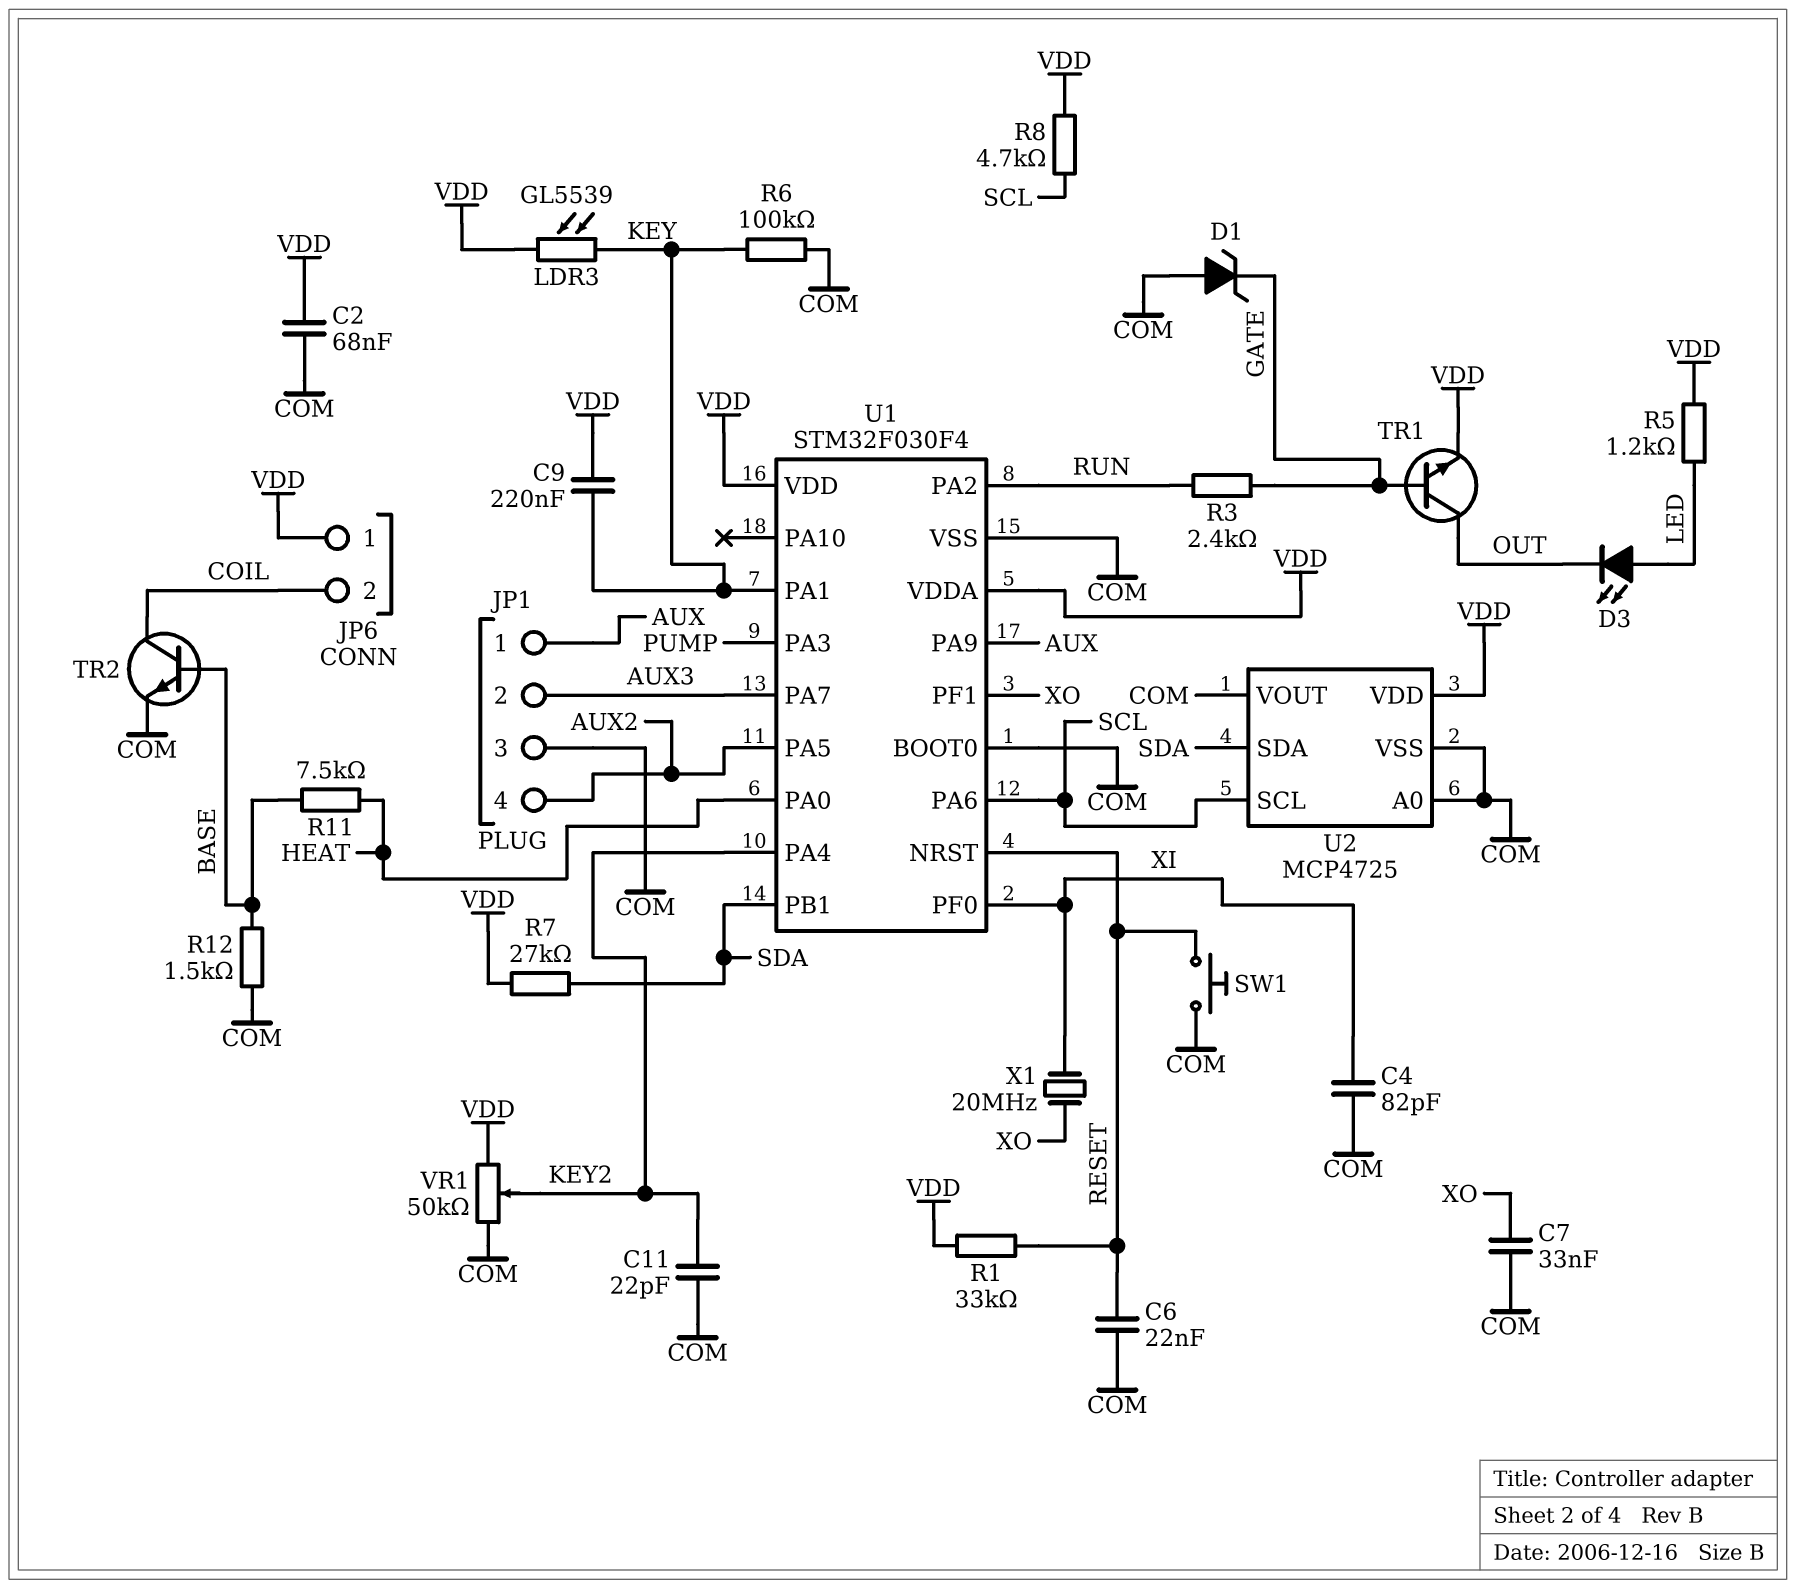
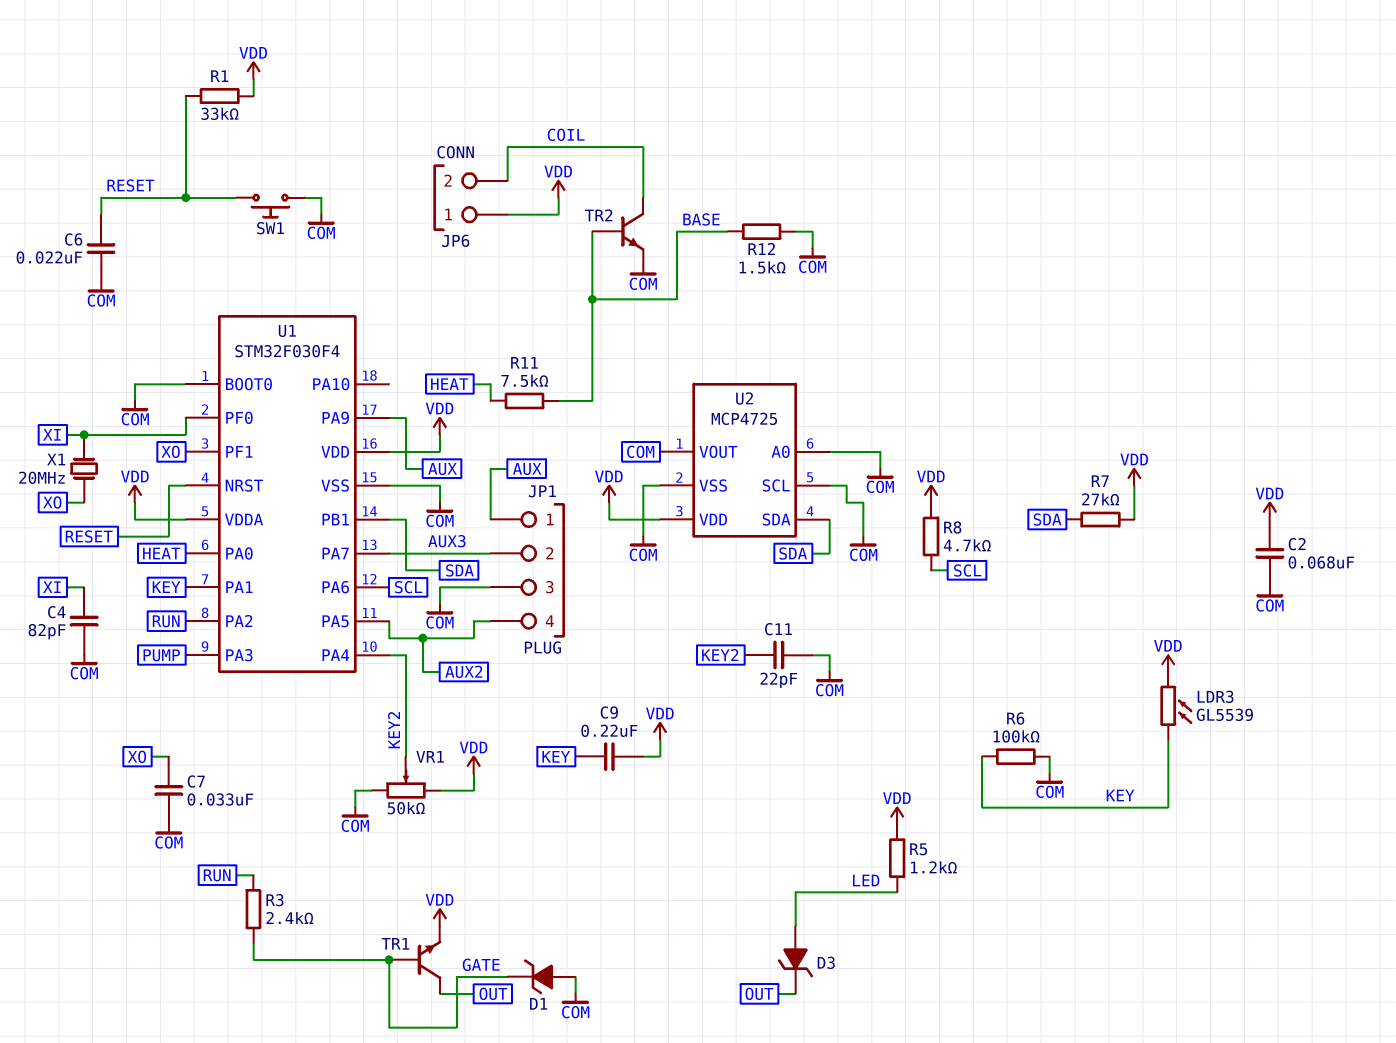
D3: LED (A LED, K OUT) -> zener (A LED, K OUT)
U2 pin SCL: SCL -> COM

